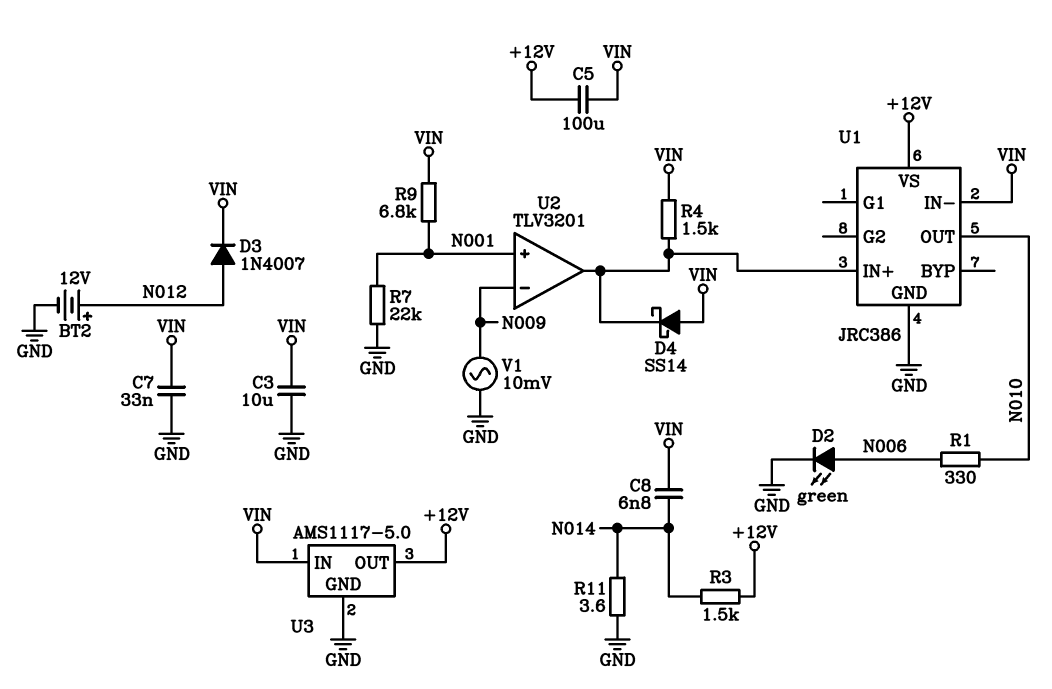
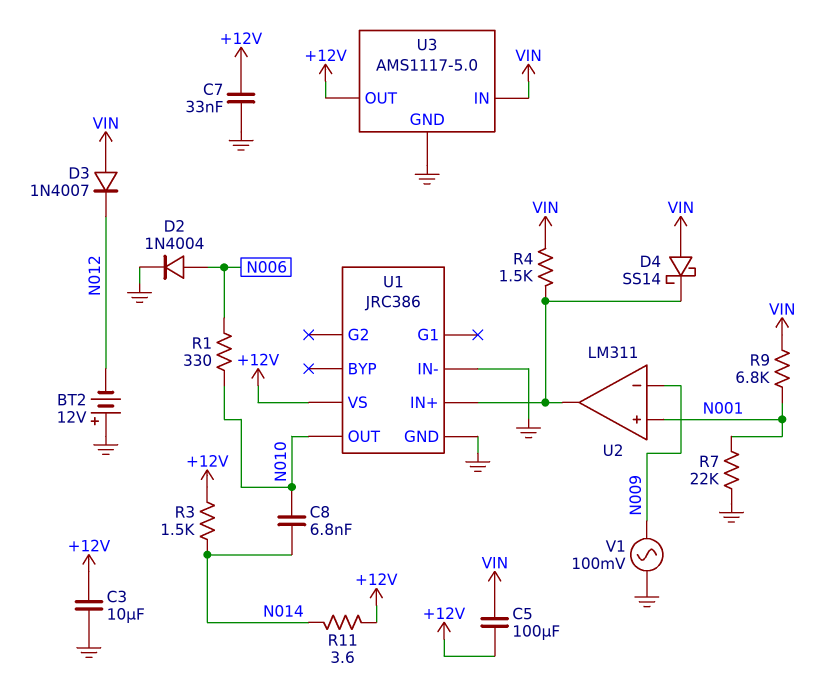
BT2: 12V (plus N012, minus GND) -> 12V (plus GND, minus N012)
C3: 10uF (GND, VIN) -> 10uF (+12V, GND)
C7: 33nF (GND, VIN) -> 33nF (+12V, GND)
C8: 6.8nF (N014, VIN) -> 6.8nF (N010, N014)
D2: LED green (A N006, K GND) -> diode 1N4004 (A N006, K GND)
D3: diode 1N4007 (A N012, K VIN) -> diode 1N4007 (A VIN, K N012)
R11: 3.6 (GND, N014) -> 3.6 (+12V, N014)
U1 pin IN-: VIN -> GND
U2: TLV3201 -> LM311
V1: AC 10mV (GND, N009) -> AC 100mV (GND, N009)

